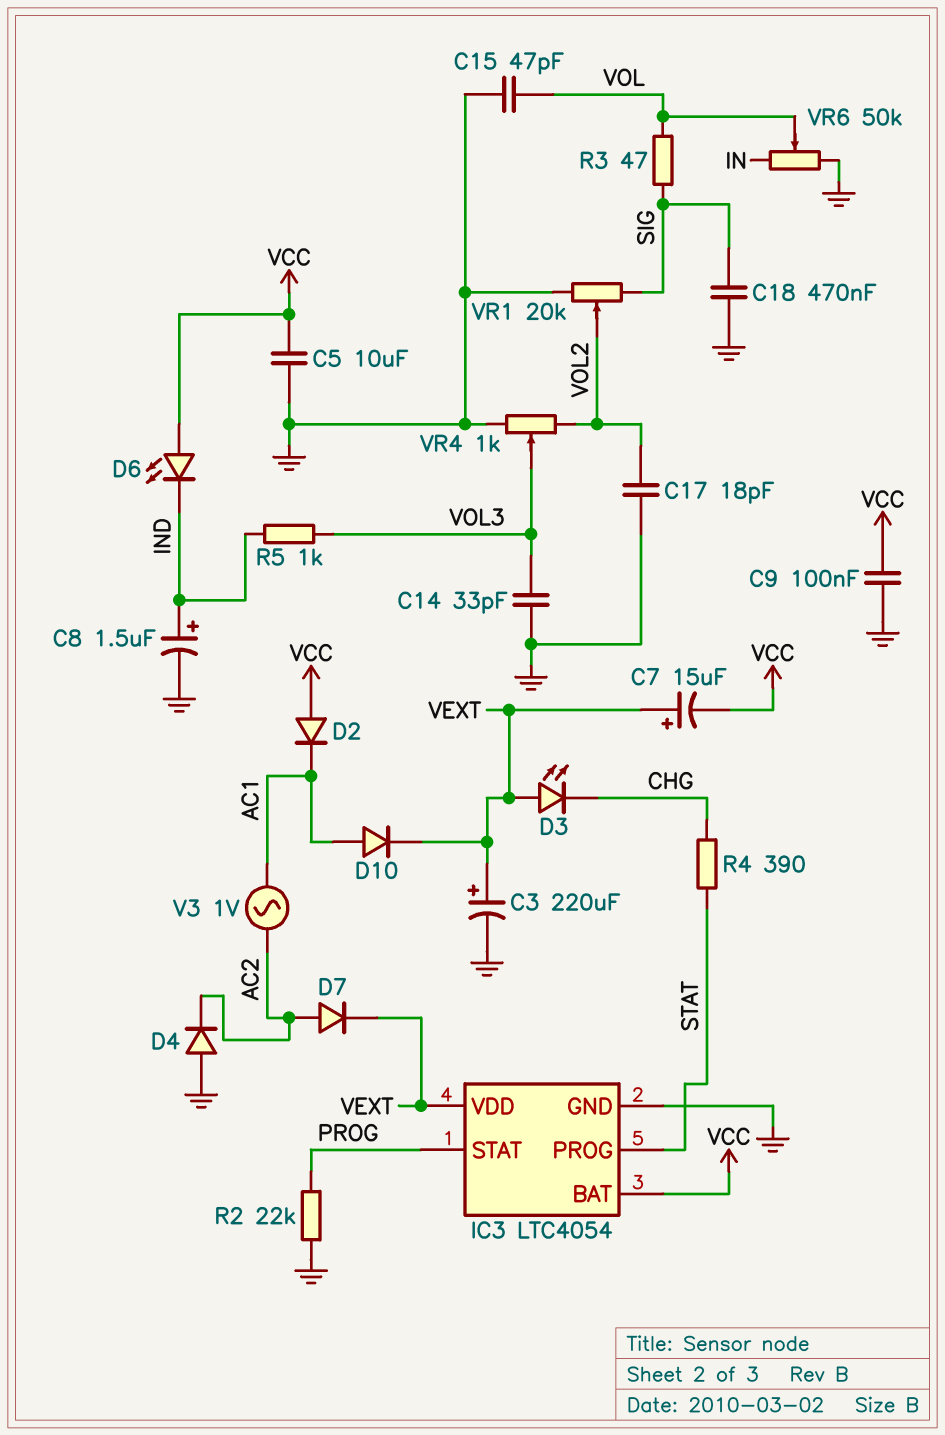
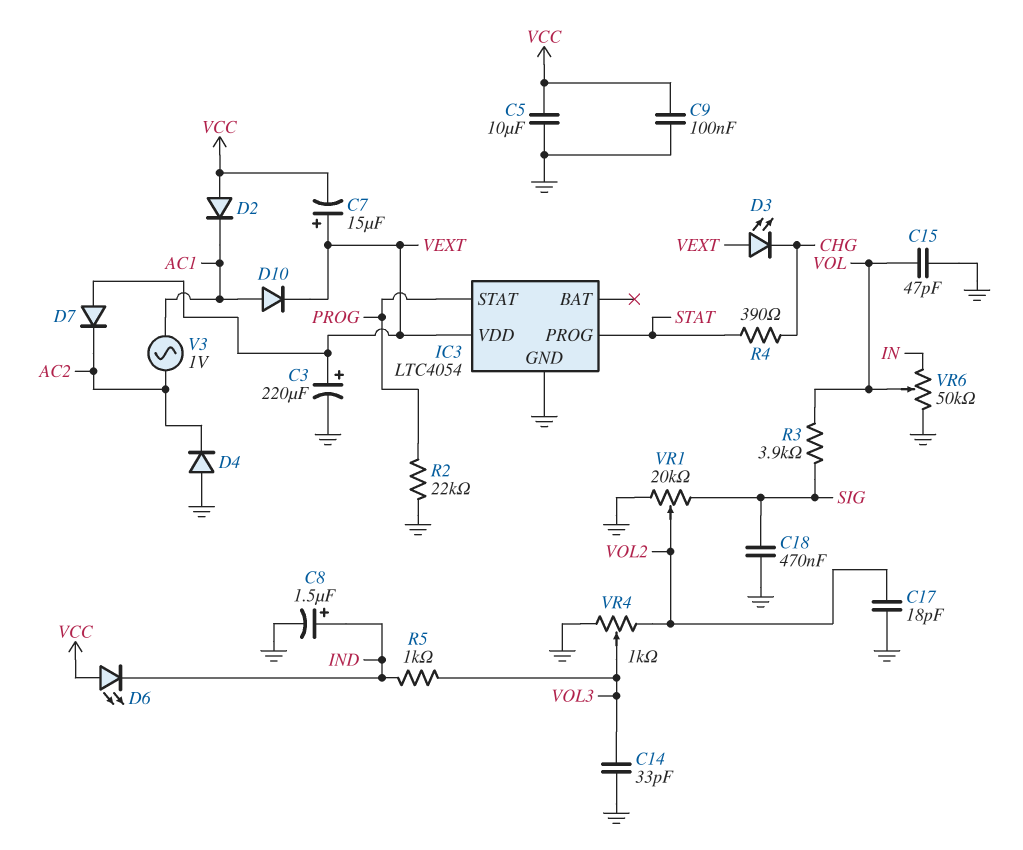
D7: diode (A AC2, K VEXT) -> diode (A VEXT, K AC2)
IC3 pin BAT: VCC -> none
R3: 47 (SIG, VOL) -> 3.9k (SIG, VOL)

